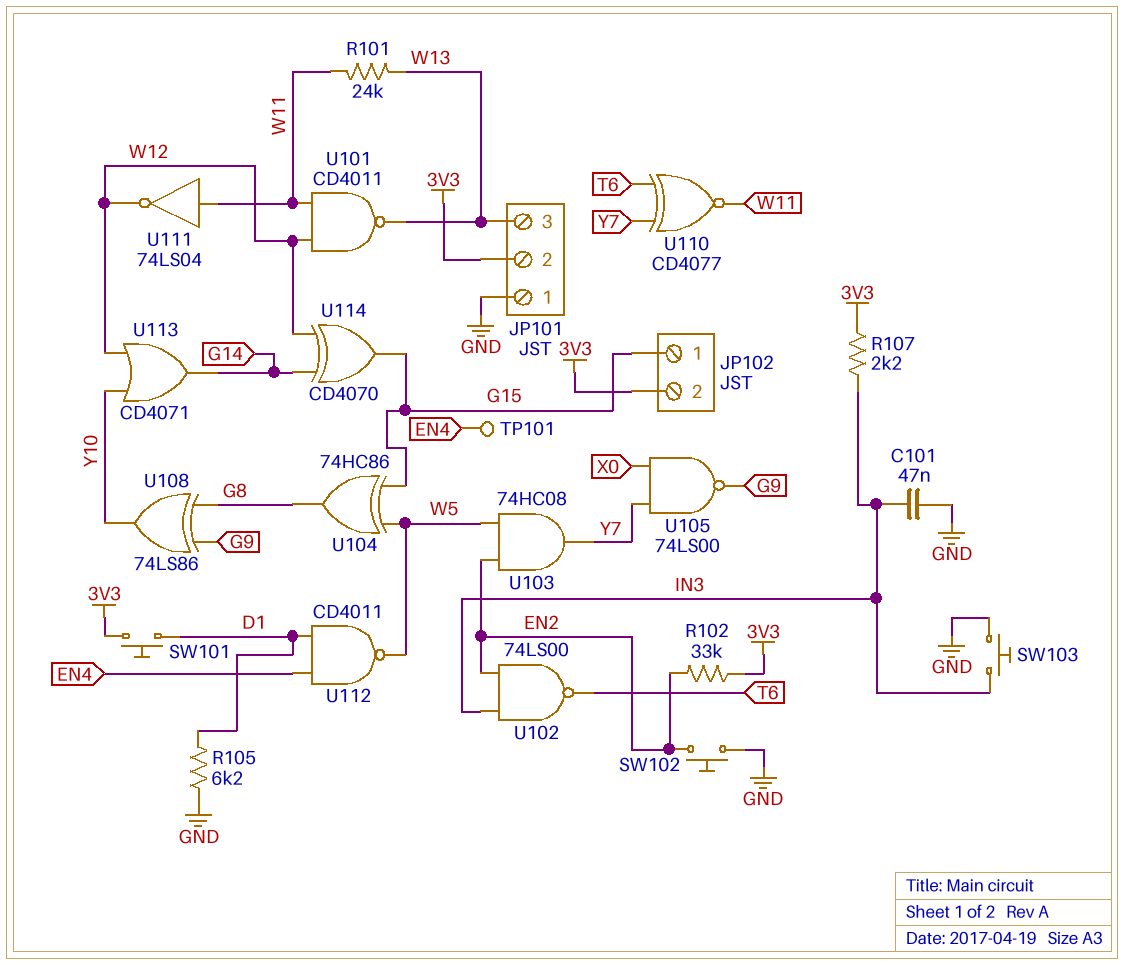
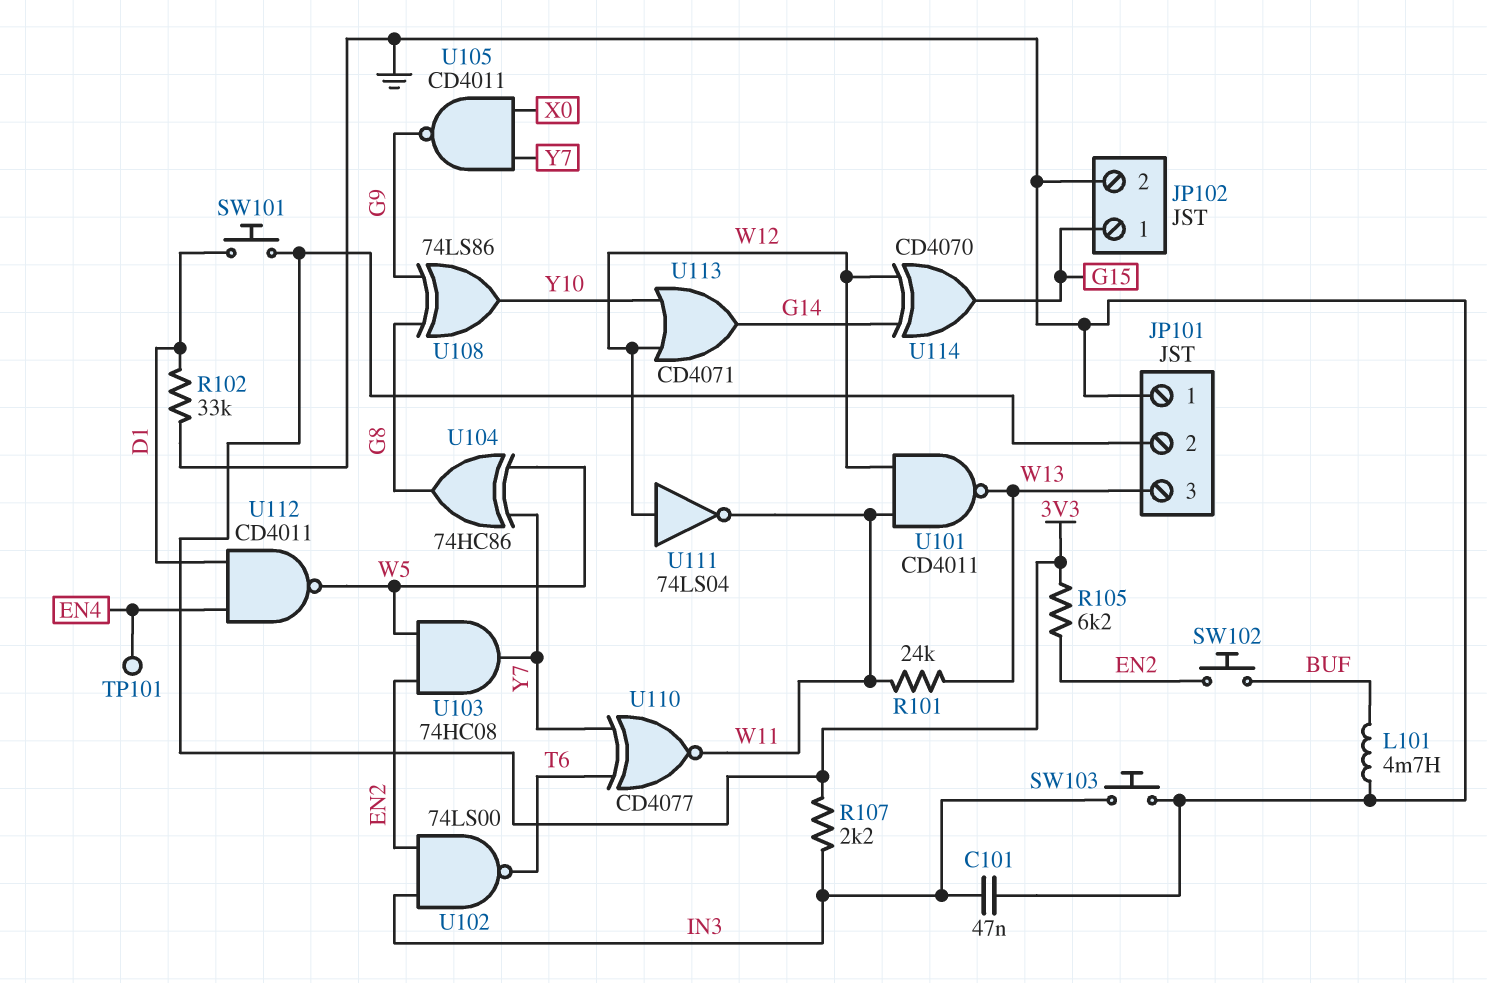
JP102 pin 2: 3V3 -> GND
L101: none -> 4.7mH (BUF, GND)
R102: 33k (3V3, EN2) -> 33k (D1, GND)
R105: 6.2k (D1, GND) -> 6.2k (3V3, EN2)
SW102: button (EN2, GND) -> button (BUF, EN2)
U104: XOR 74HC86 (in G15, in W5, out G8) -> XOR 74HC86 (in W5, in Y7, out G8)
U105: NAND 74LS00 (in X0, in Y7, out G9) -> NAND CD4011 (in X0, in Y7, out G9)
U111: NOT 74LS04 (in W11, out W12) -> NOT 74LS04 (in W12, out W11)

